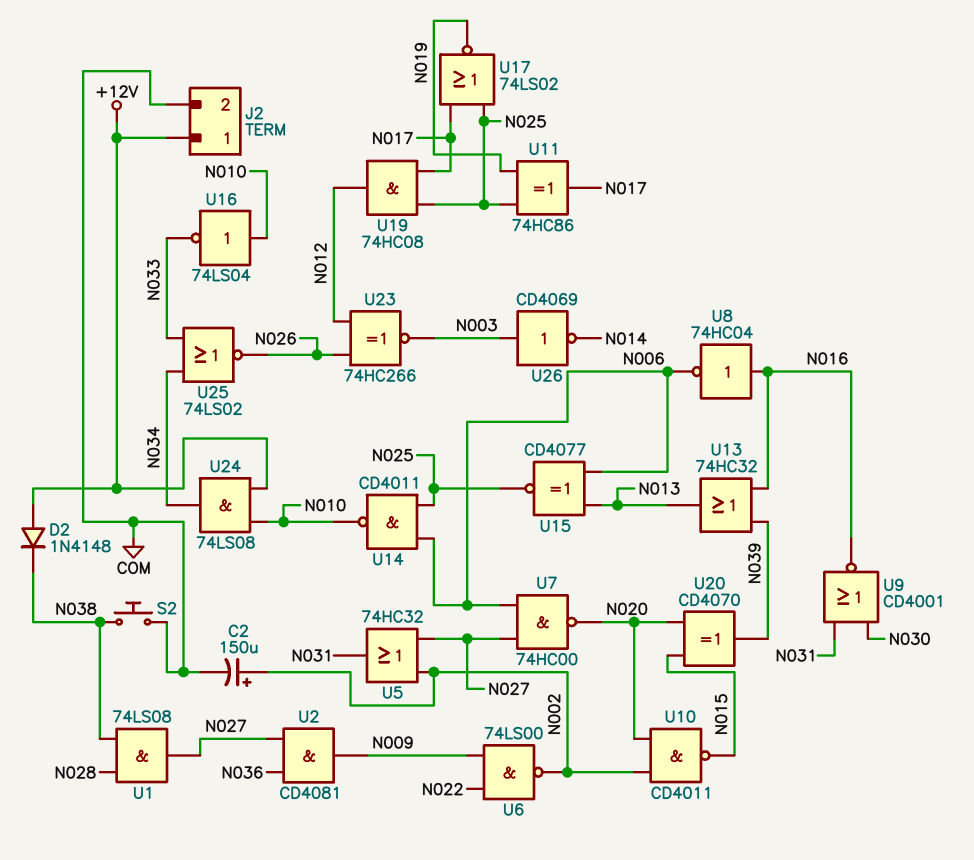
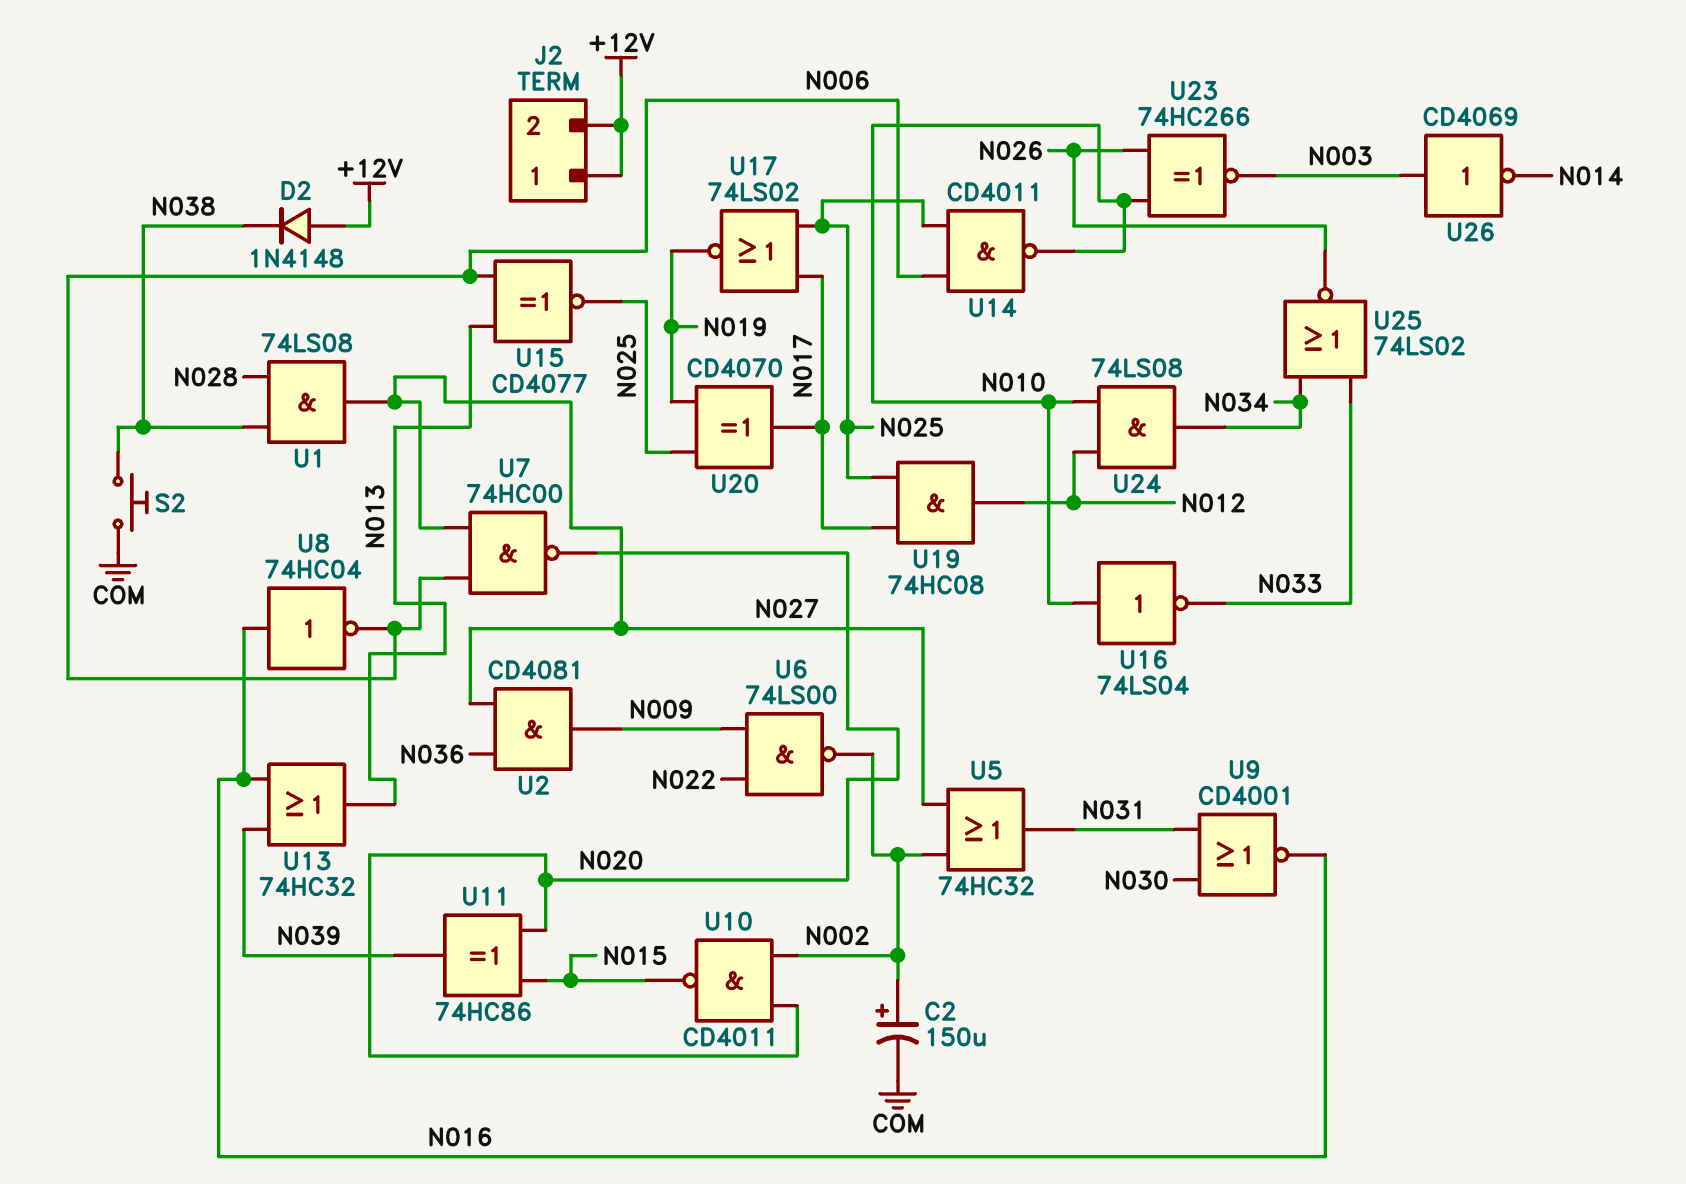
J2 pin 2: COM -> +12V
U11: XOR 74HC86 (in N019, in N025, out N017) -> XOR 74HC86 (in N015, in N020, out N039)
U20: XOR CD4070 (in N015, in N020, out N039) -> XOR CD4070 (in N019, in N025, out N017)
U23: XNOR 74HC266 (in N012, in N026, out N003) -> XNOR 74HC266 (in N010, in N026, out N003)
U24: AND 74LS08 (in +12V, in N010, out N034) -> AND 74LS08 (in N010, in N012, out N034)

